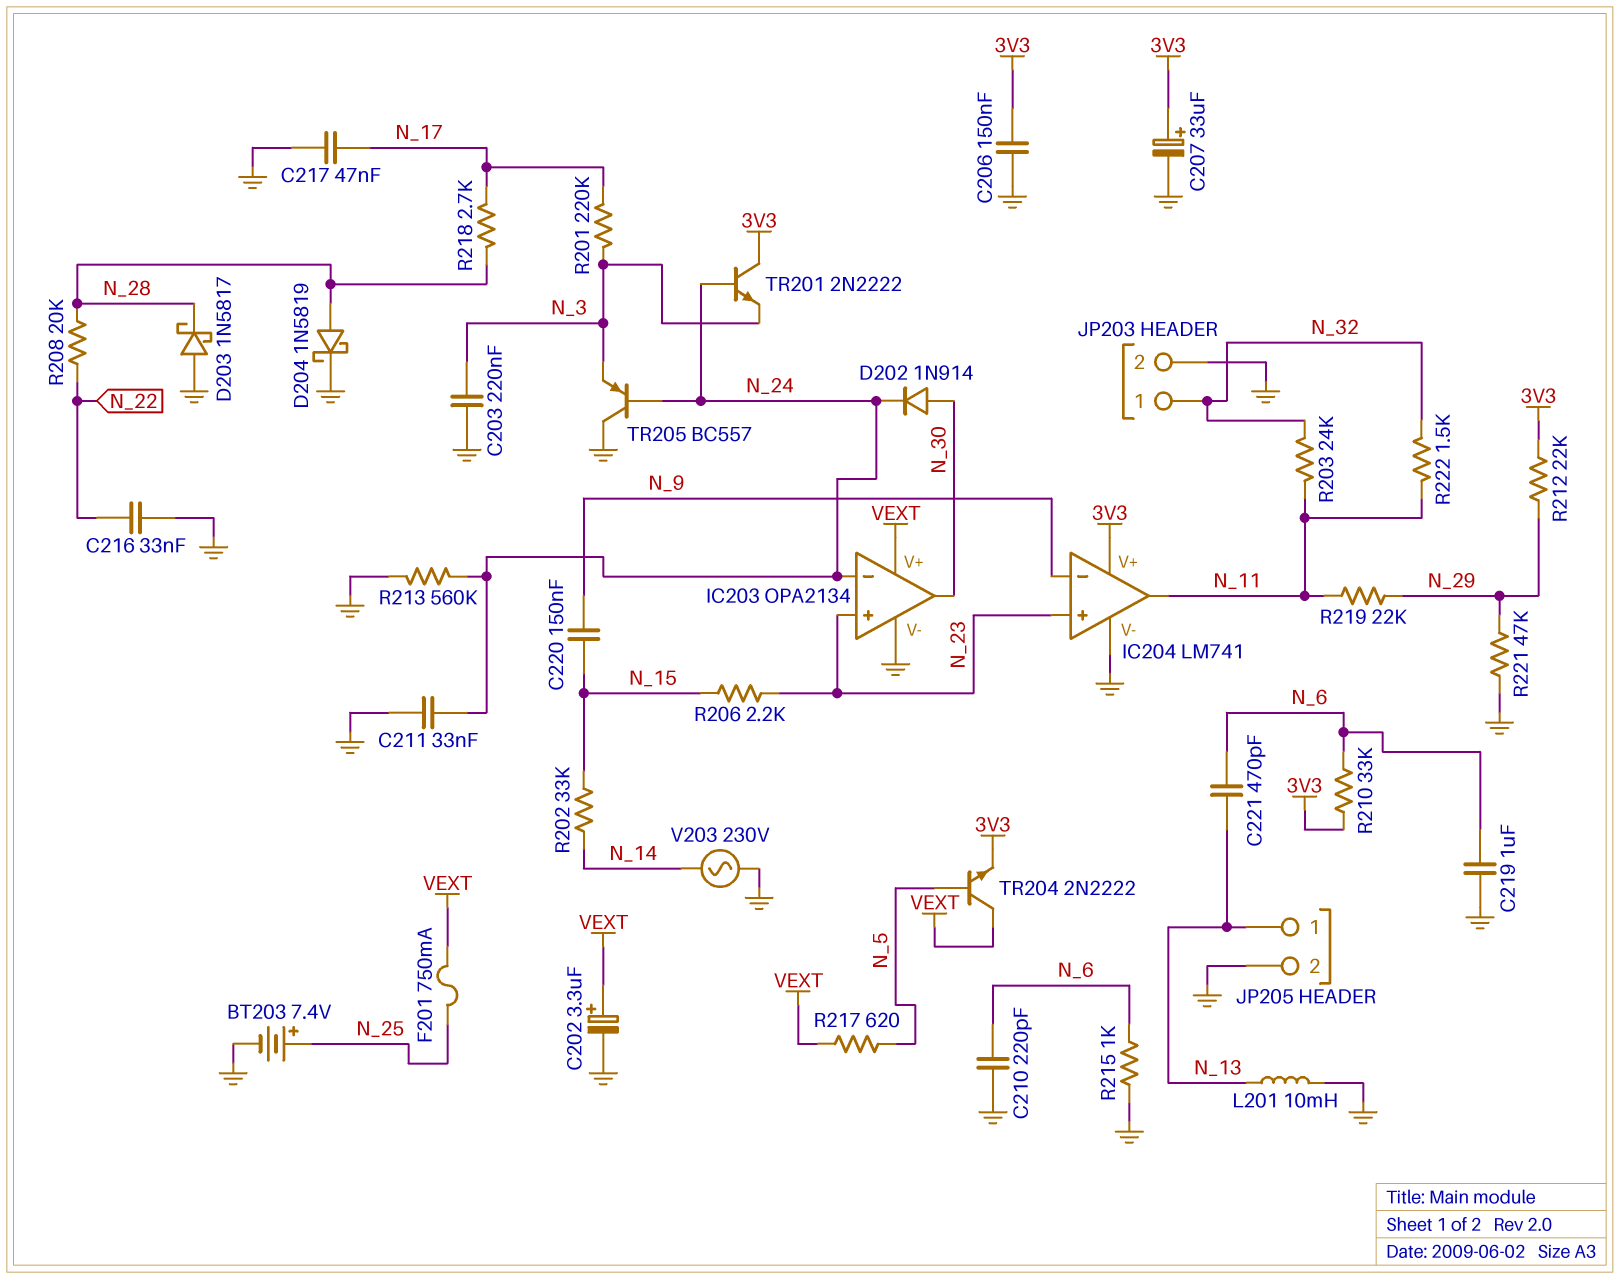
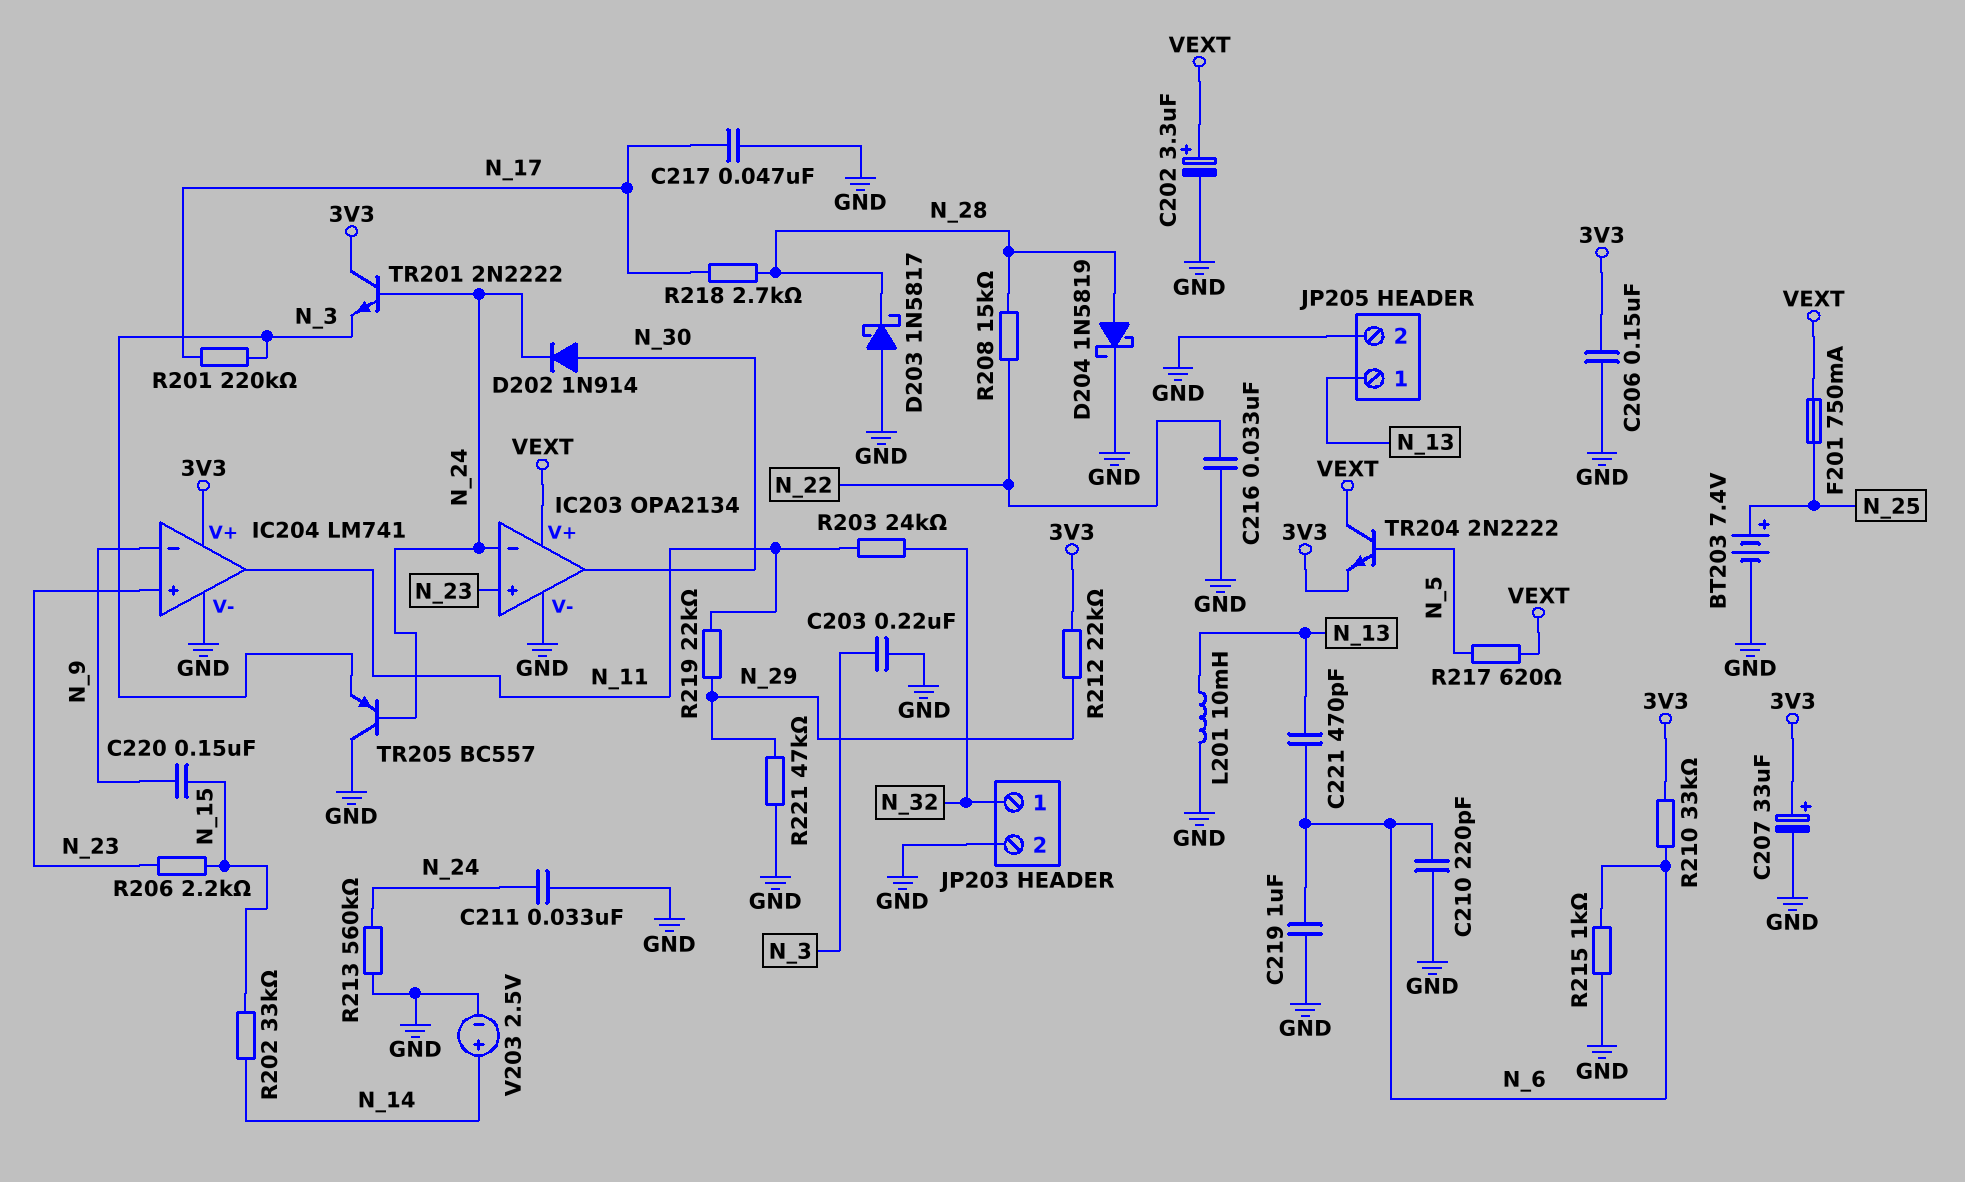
R208: 20k (N_22, N_28) -> 15k (N_22, N_28)
R222: 1.5k (N_11, N_32) -> none
V203: AC 230V (GND, N_14) -> 2.5V (plus N_14, minus GND)

